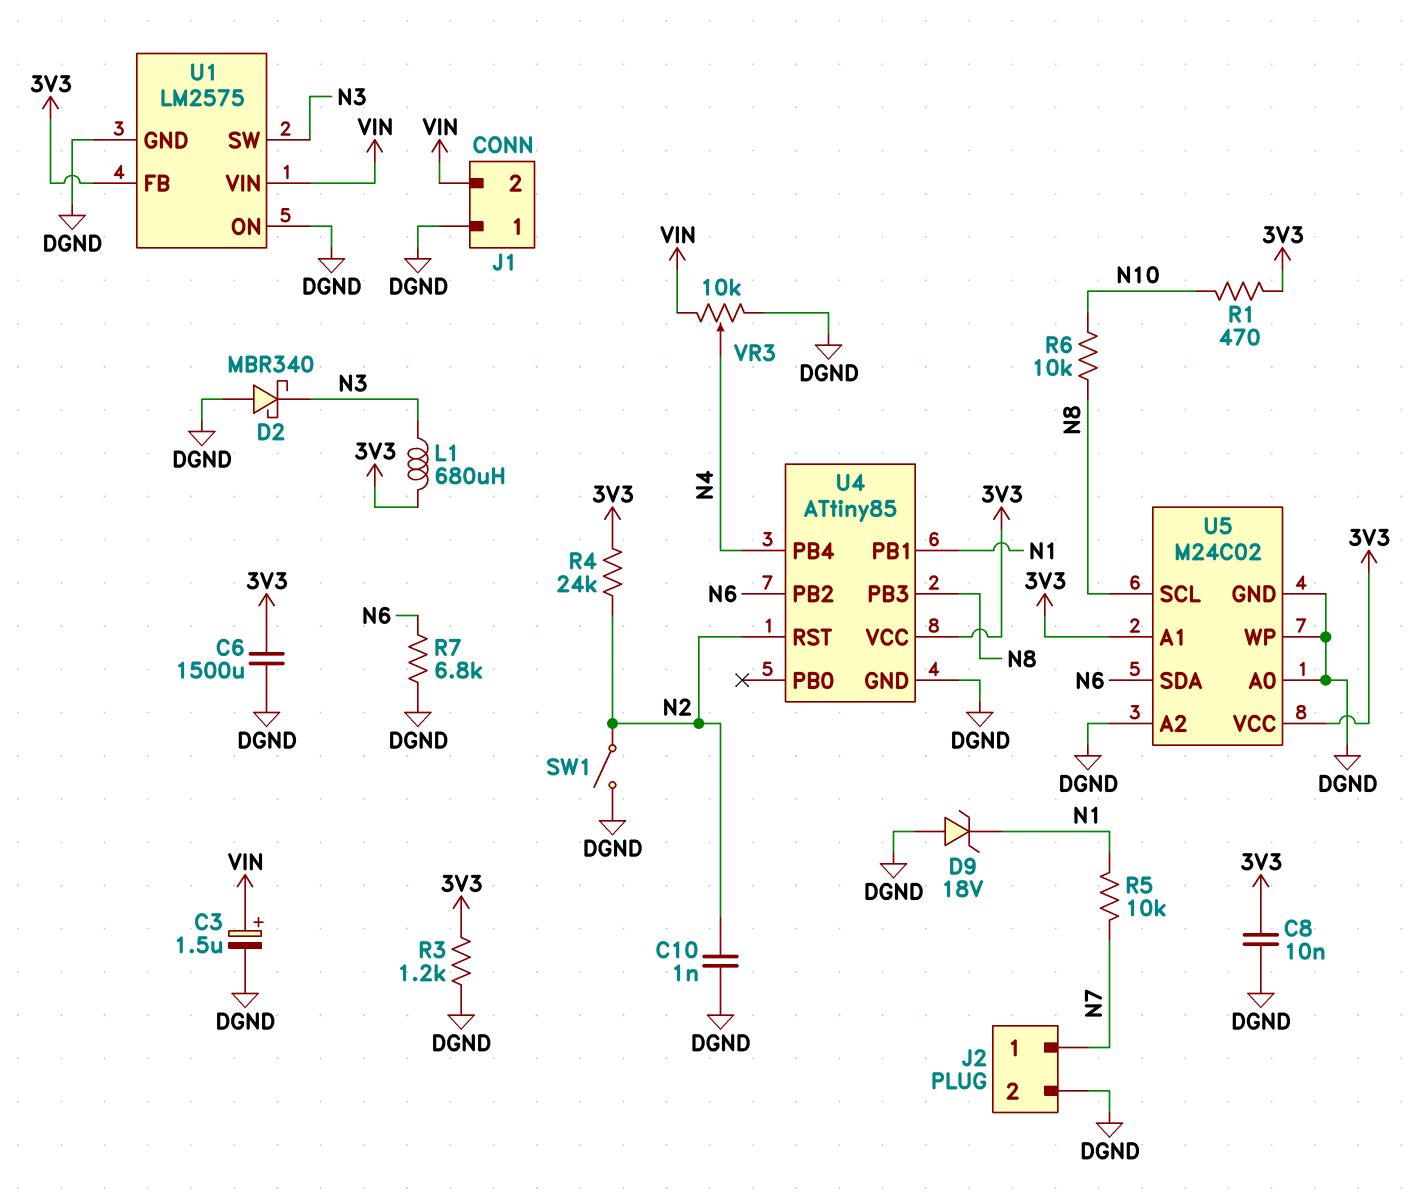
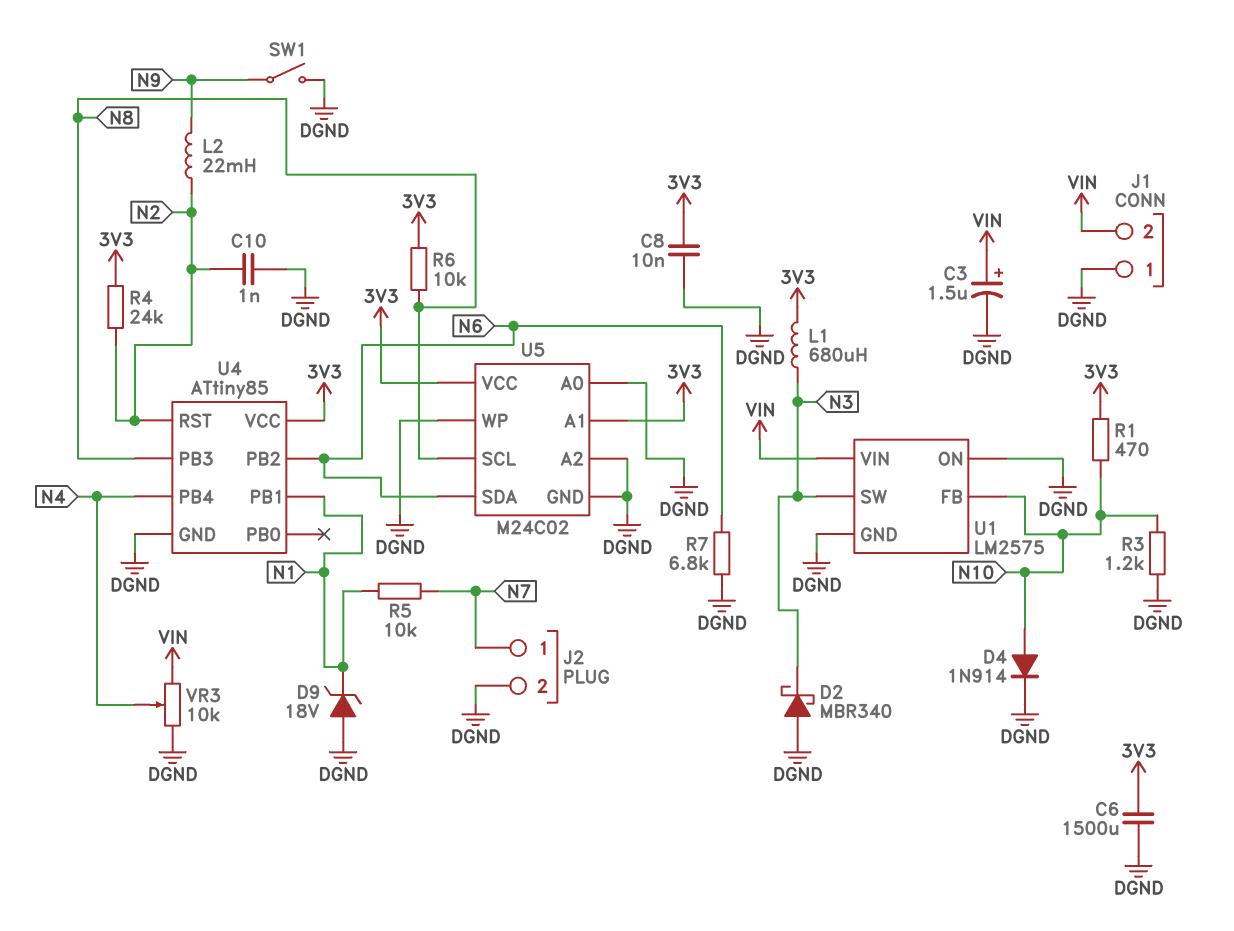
D4: none -> diode 1N914 (A N10, K DGND)
L2: none -> 22mH (N2, N9)
R3: 1.2k (3V3, DGND) -> 1.2k (DGND, N10)
R6: 10k (N8, N10) -> 10k (3V3, N8)
SW1: switch (DGND, N2) -> switch (DGND, N9)
U1 pin FB: 3V3 -> N10

